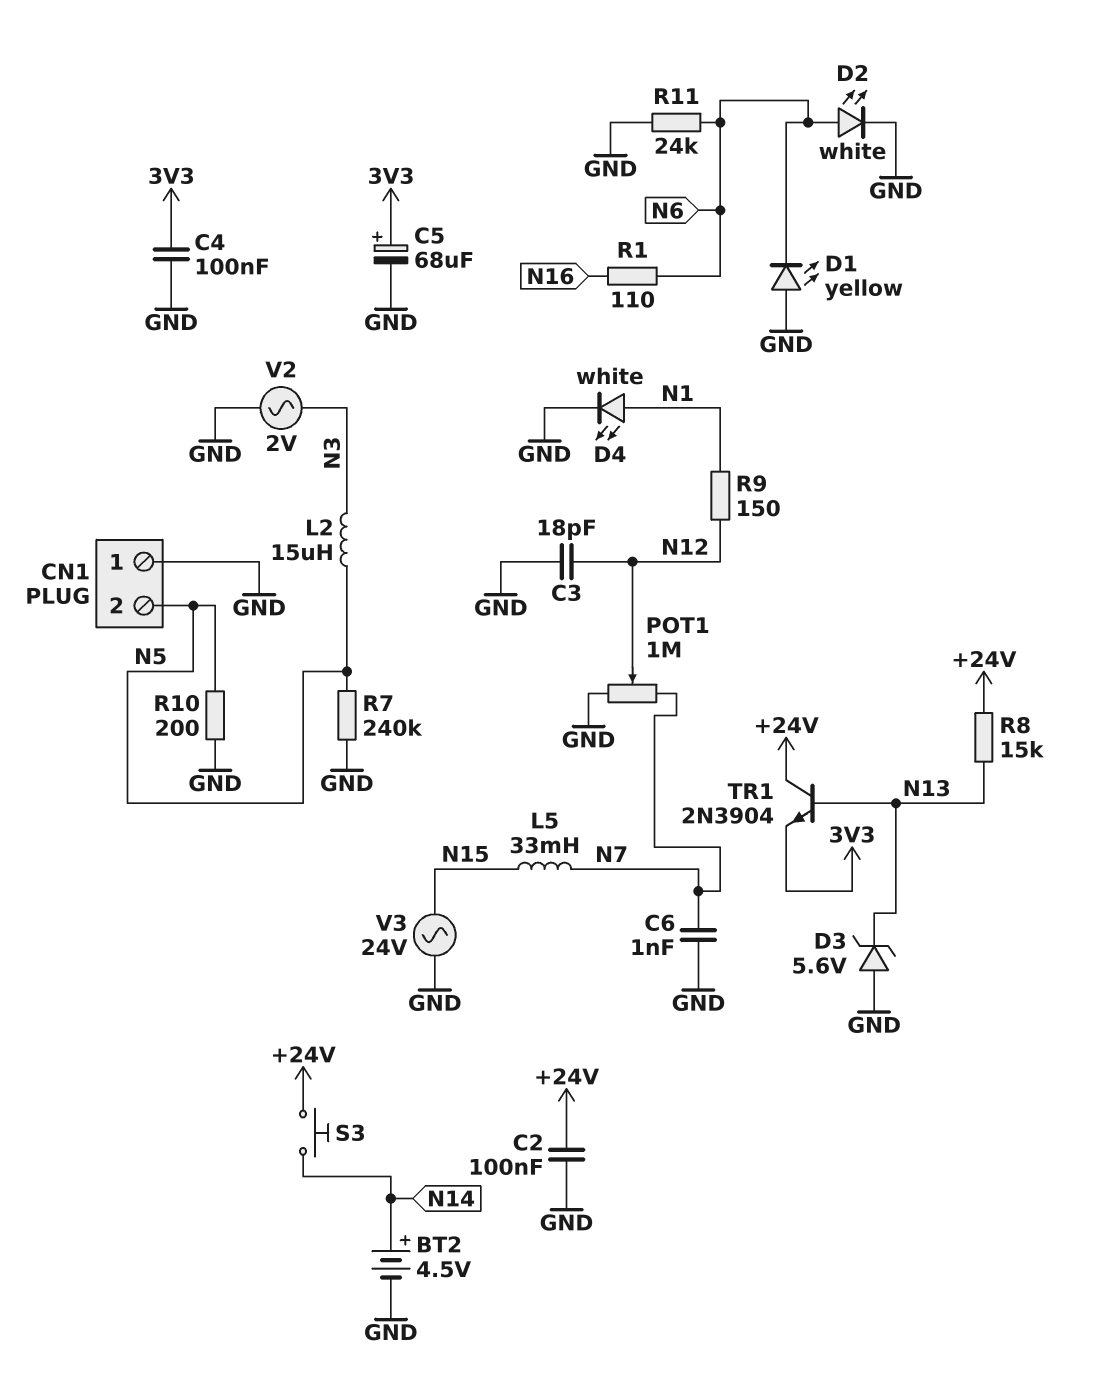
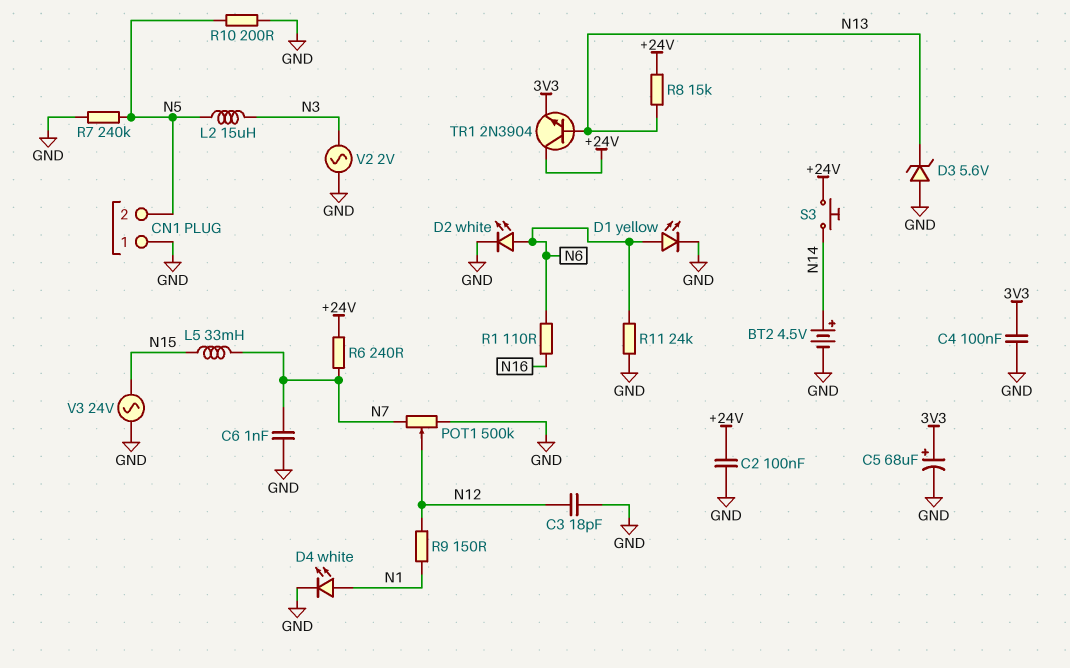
D1: LED yellow (A GND, K N6) -> LED yellow (A N6, K GND)
POT1: 1M (GND, N7, wiper N12) -> 500k (GND, N7, wiper N12)
R6: none -> 240 (+24V, N7)

